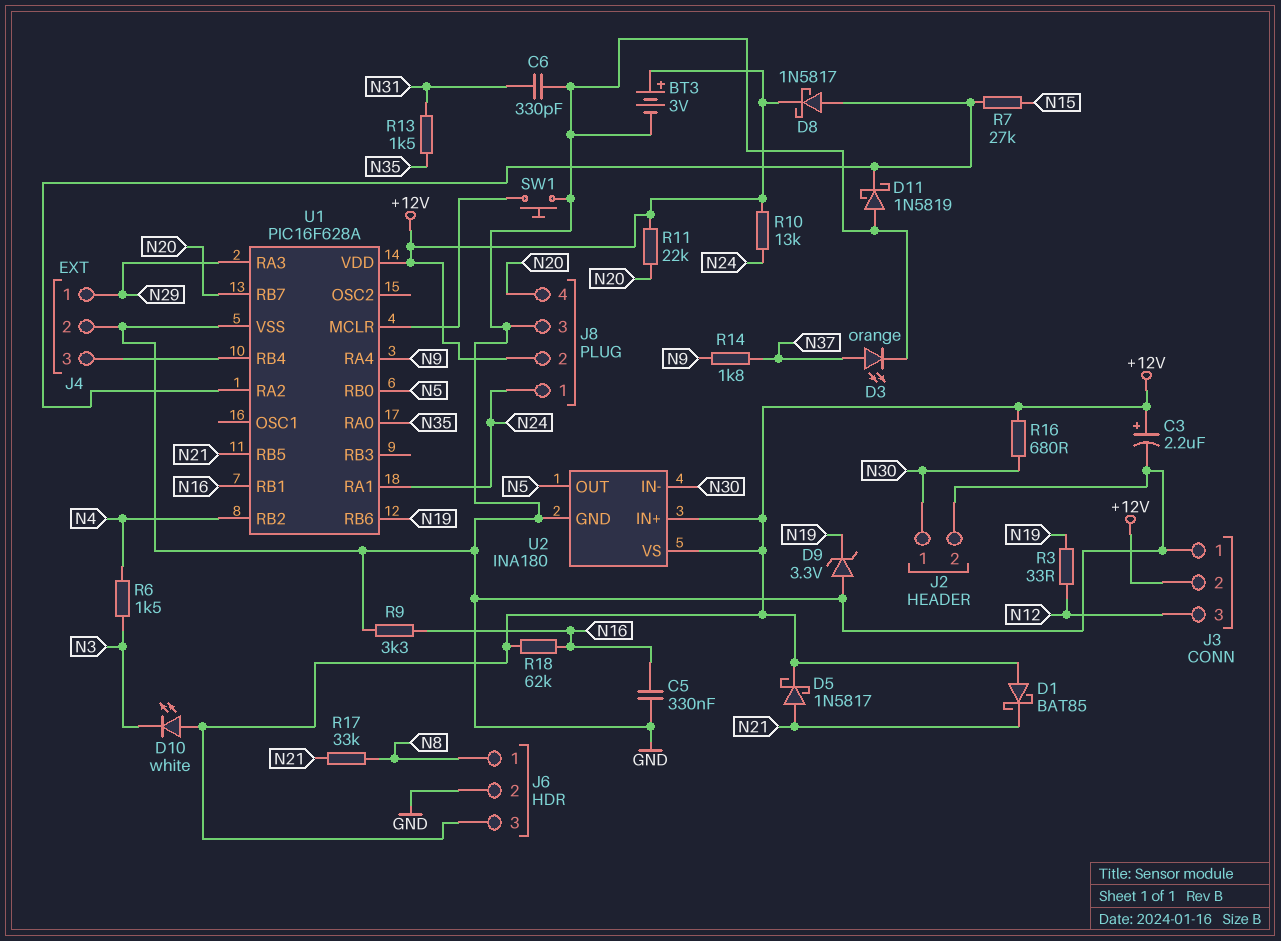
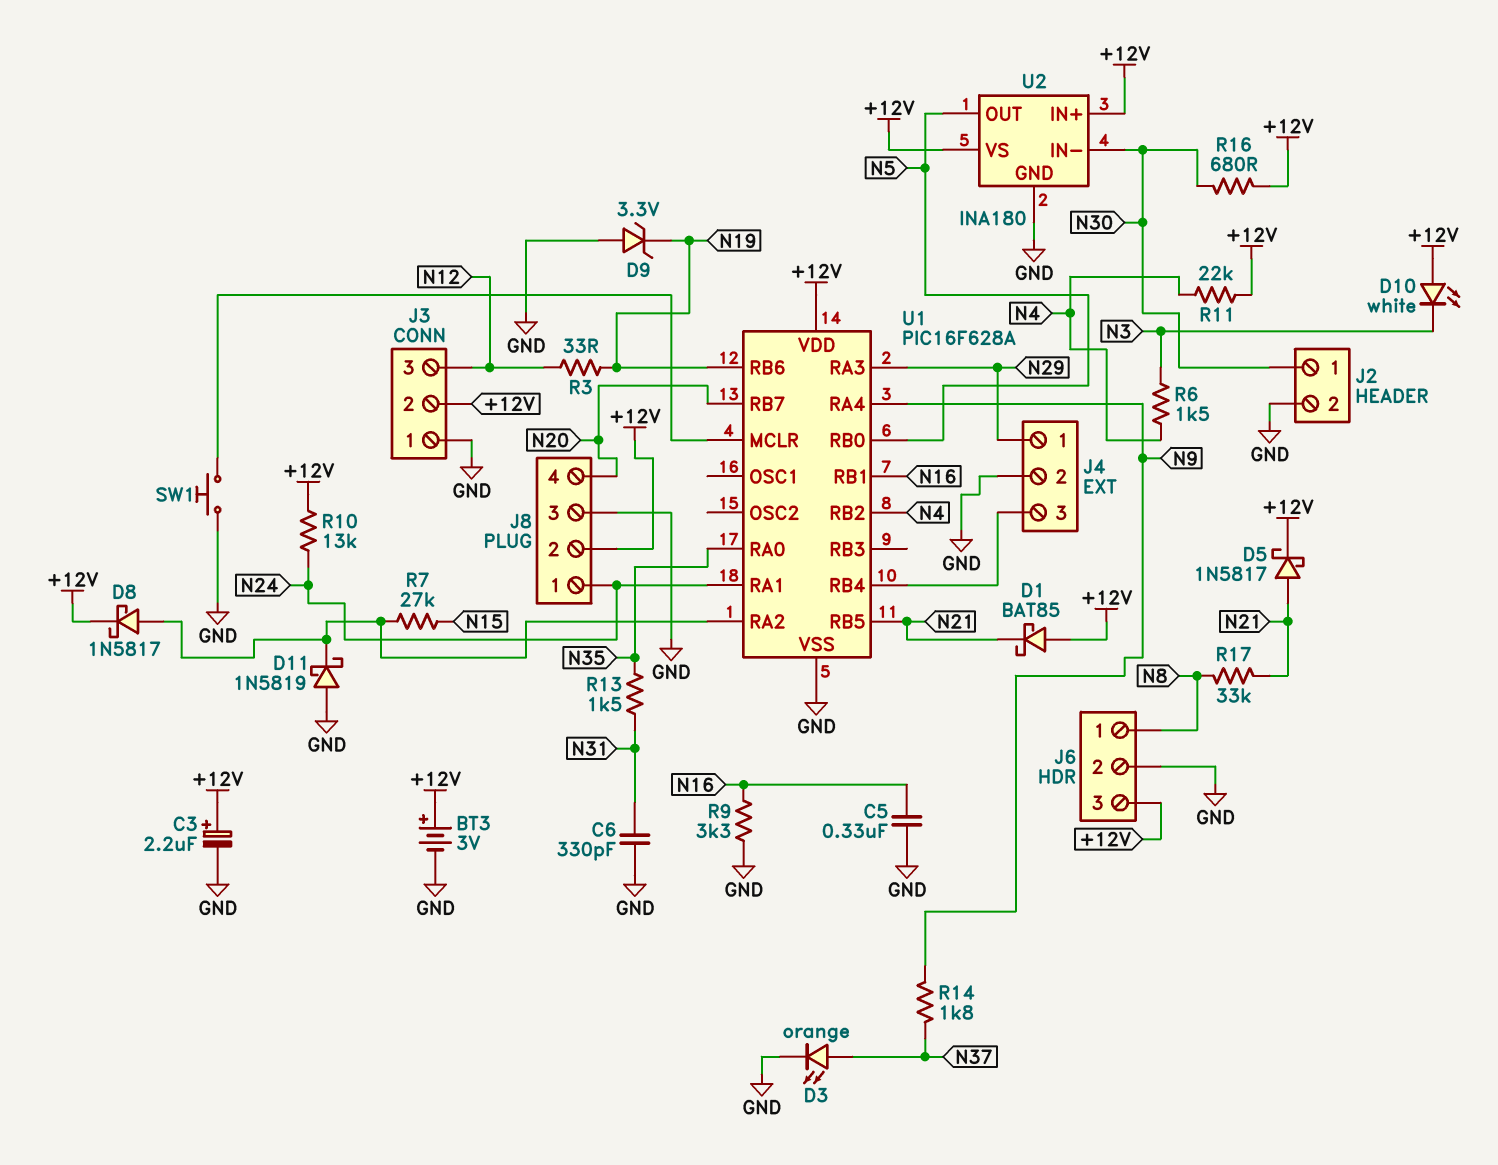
R11: 22k (+12V, N20) -> 22k (+12V, N4)
R18: 62k (+12V, N16) -> none

